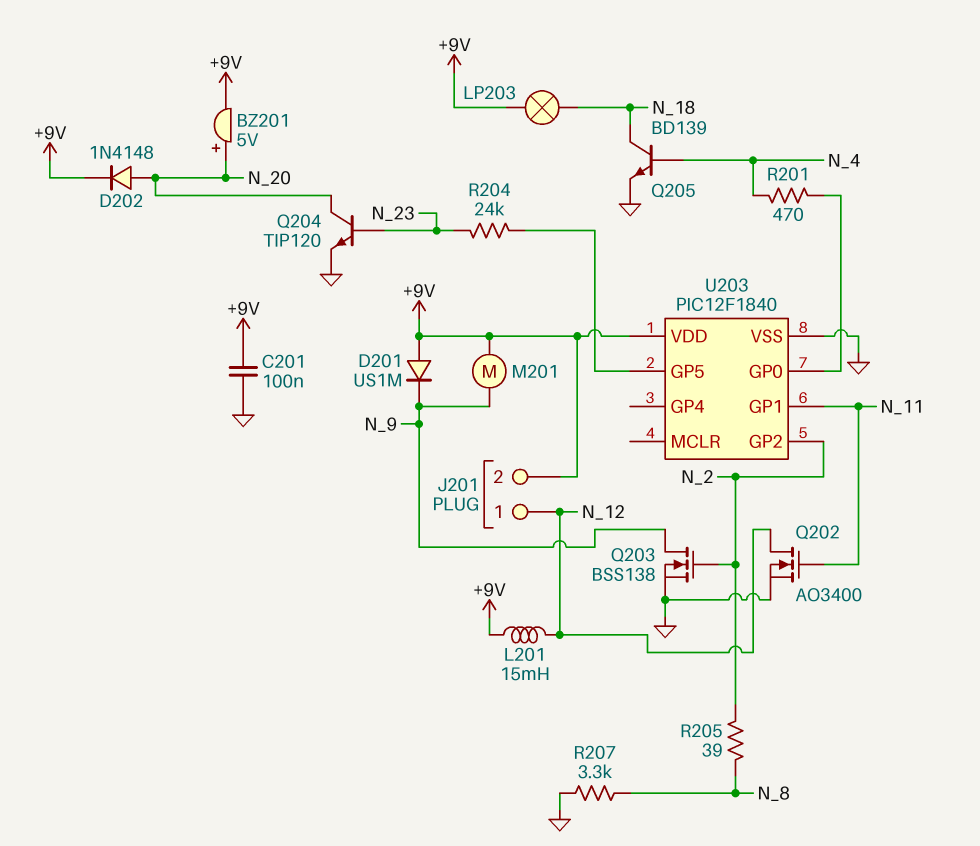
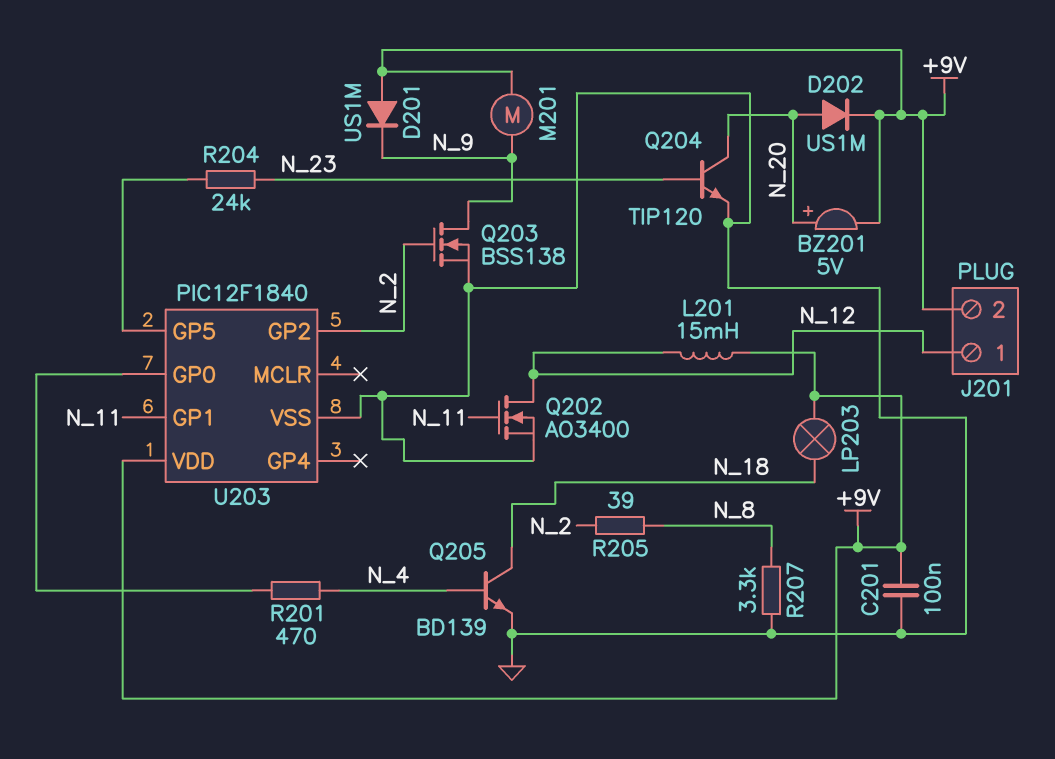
D202: diode 1N4148 (A N_20, K +9V) -> diode US1M (A N_20, K +9V)

